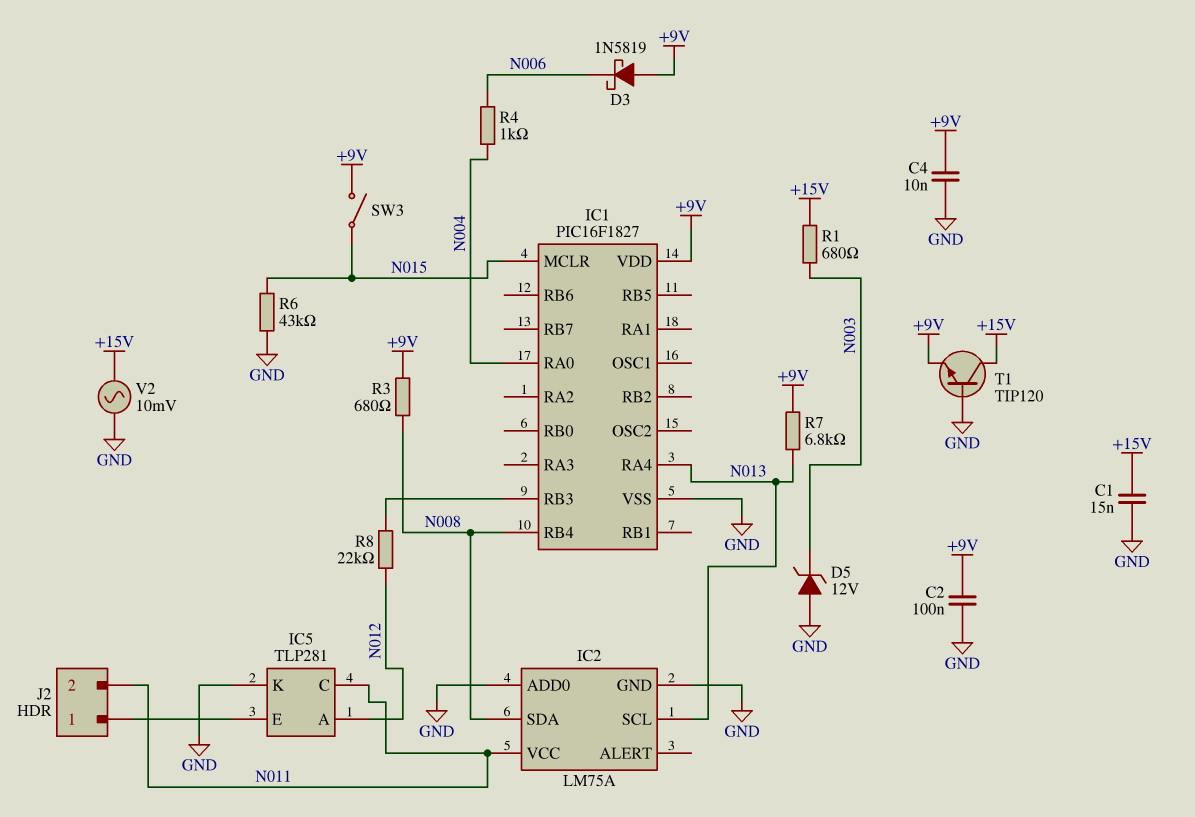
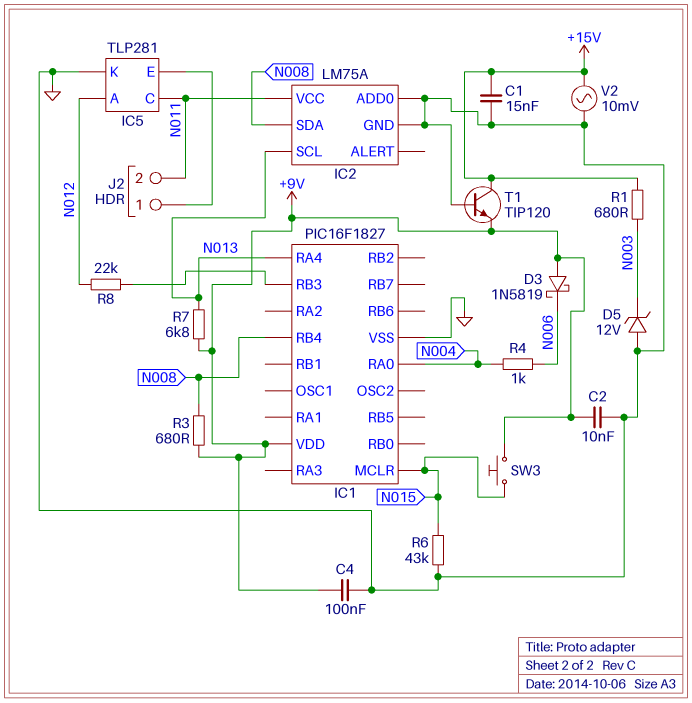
C2: 100nF (+9V, GND) -> 10nF (+9V, GND)
C4: 10nF (+9V, GND) -> 100nF (+9V, GND)
SW3: switch (+9V, N015) -> button (+9V, N015)

